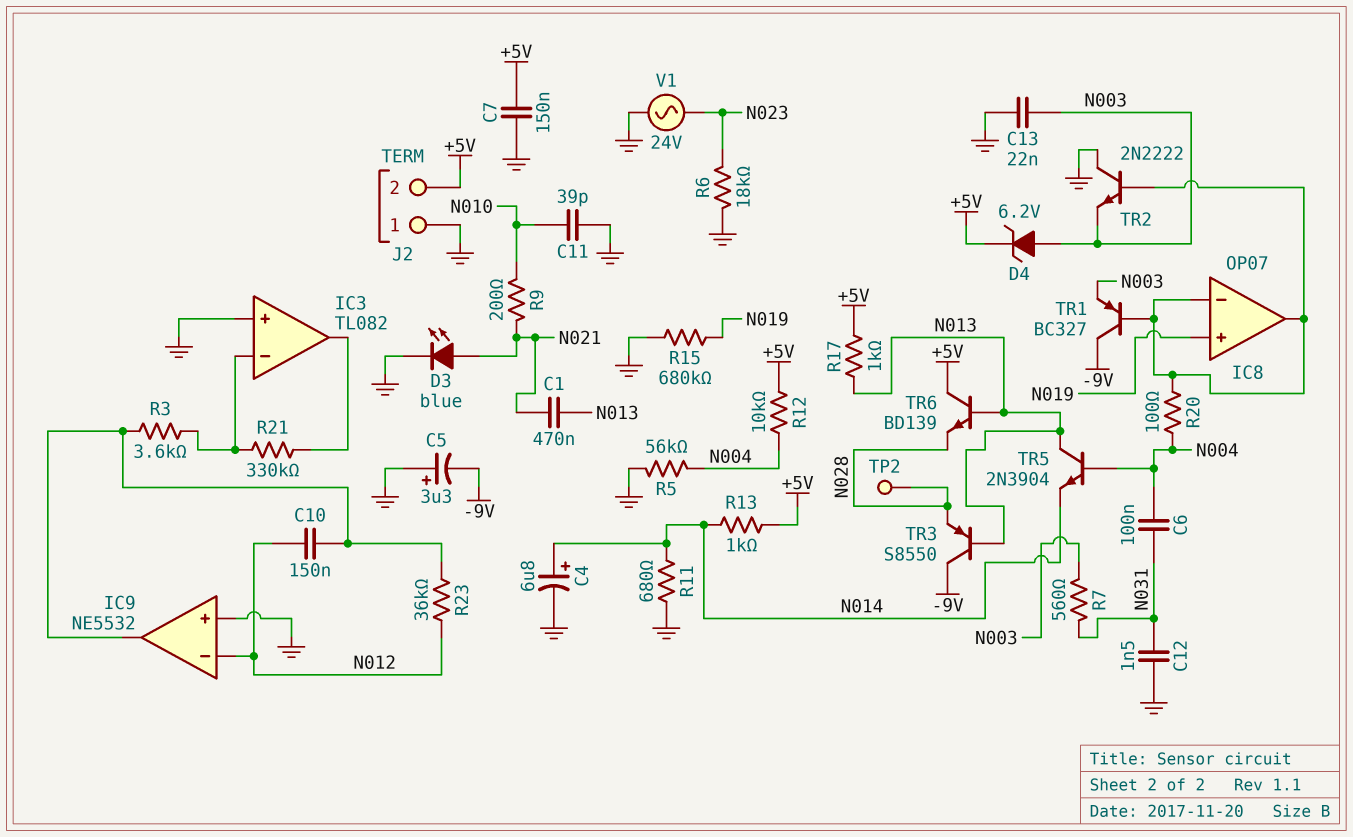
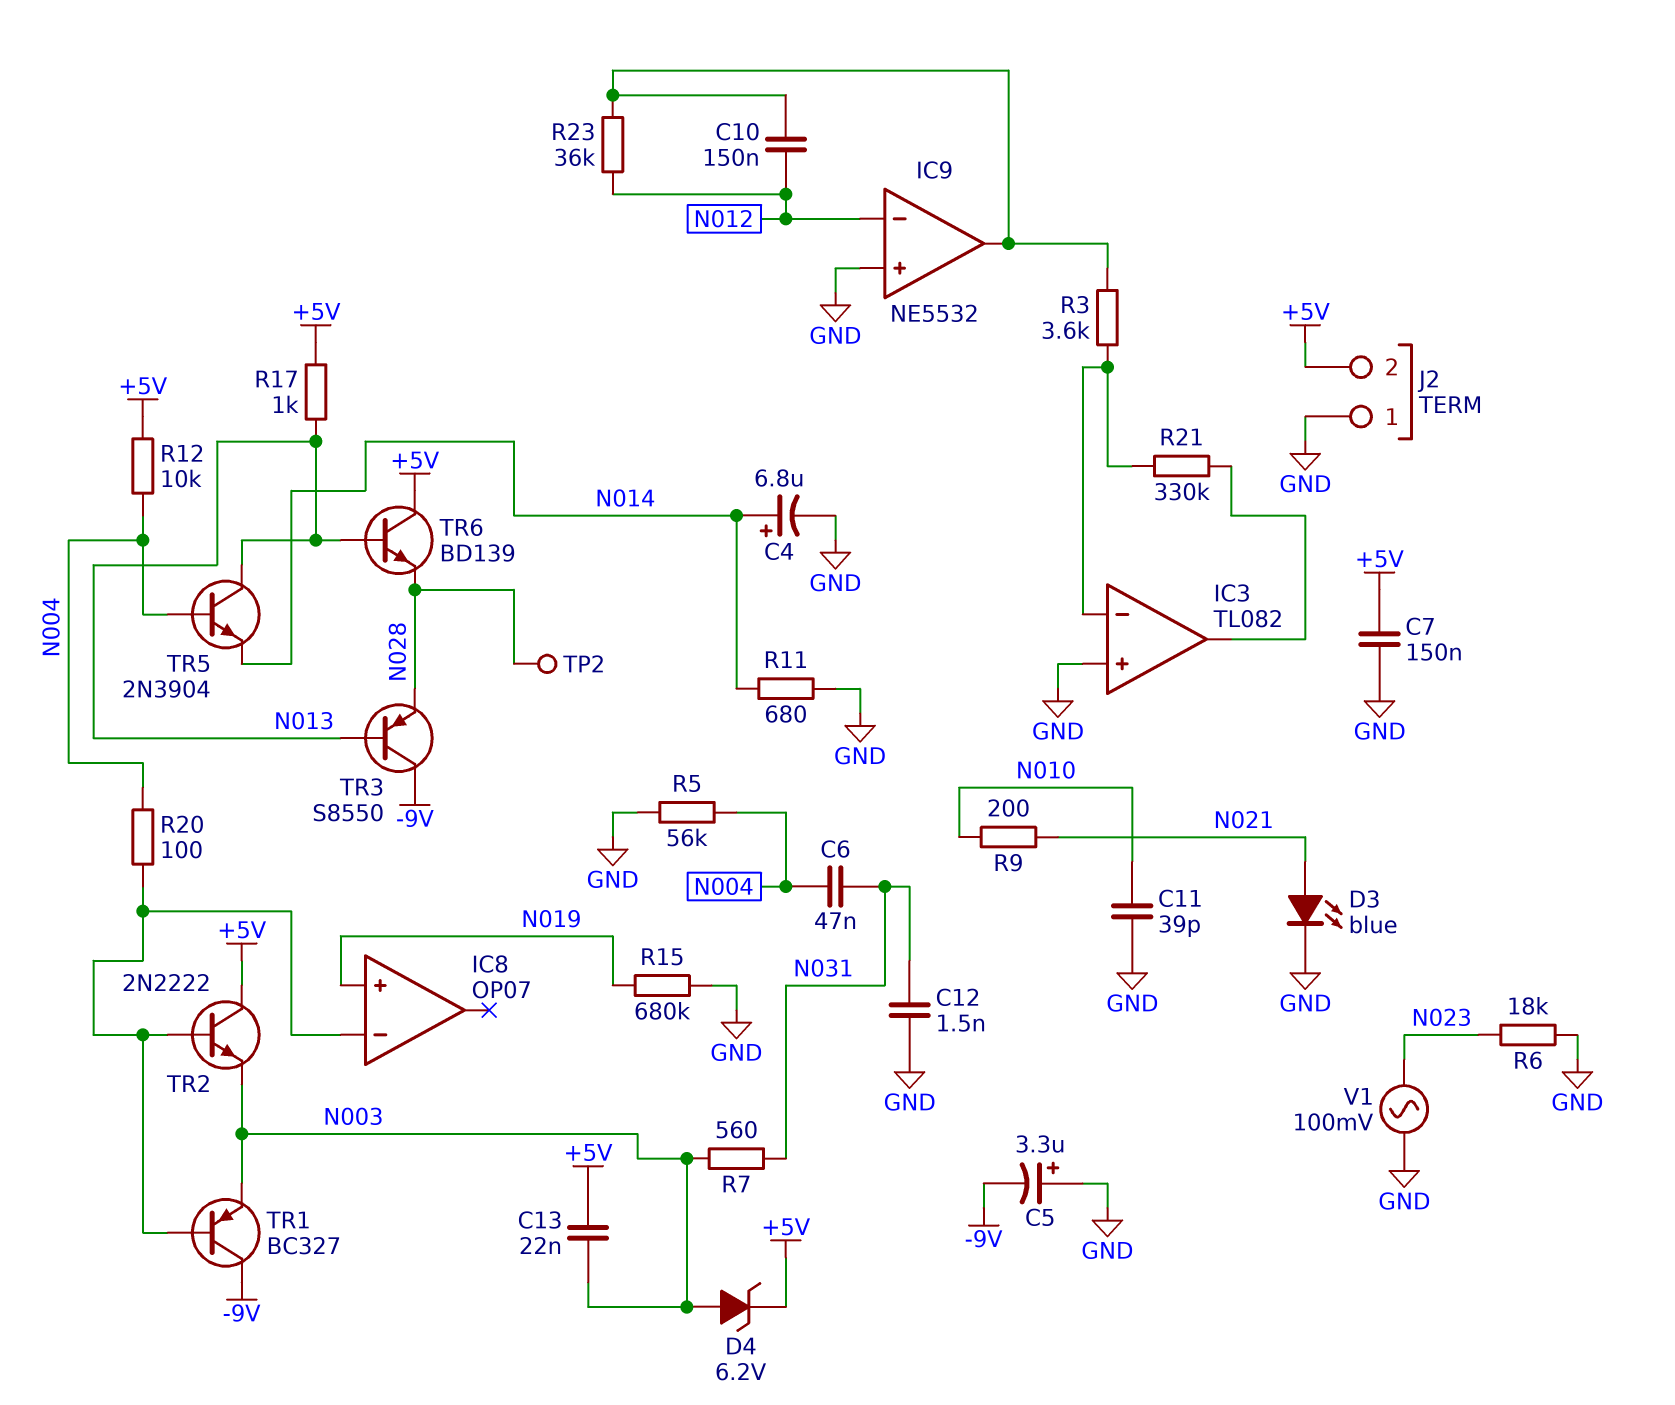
C1: 470nF (N013, N021) -> none
C6: 100nF (N004, N031) -> 47nF (N004, N031)
C13: 22nF (GND, N003) -> 22nF (+5V, N003)
IC8 pin out: IC8/in- -> none
R13: 1k (+5V, N014) -> none
TR2: NPN 2N2222 (B IC8/in-, C GND, E N003) -> NPN 2N2222 (B IC8/in-, C +5V, E N003)
V1: AC 24V (GND, N023) -> AC 100mV (GND, N023)

